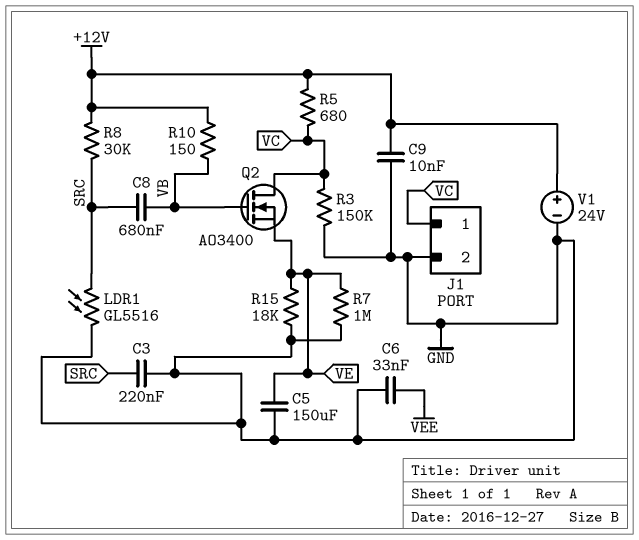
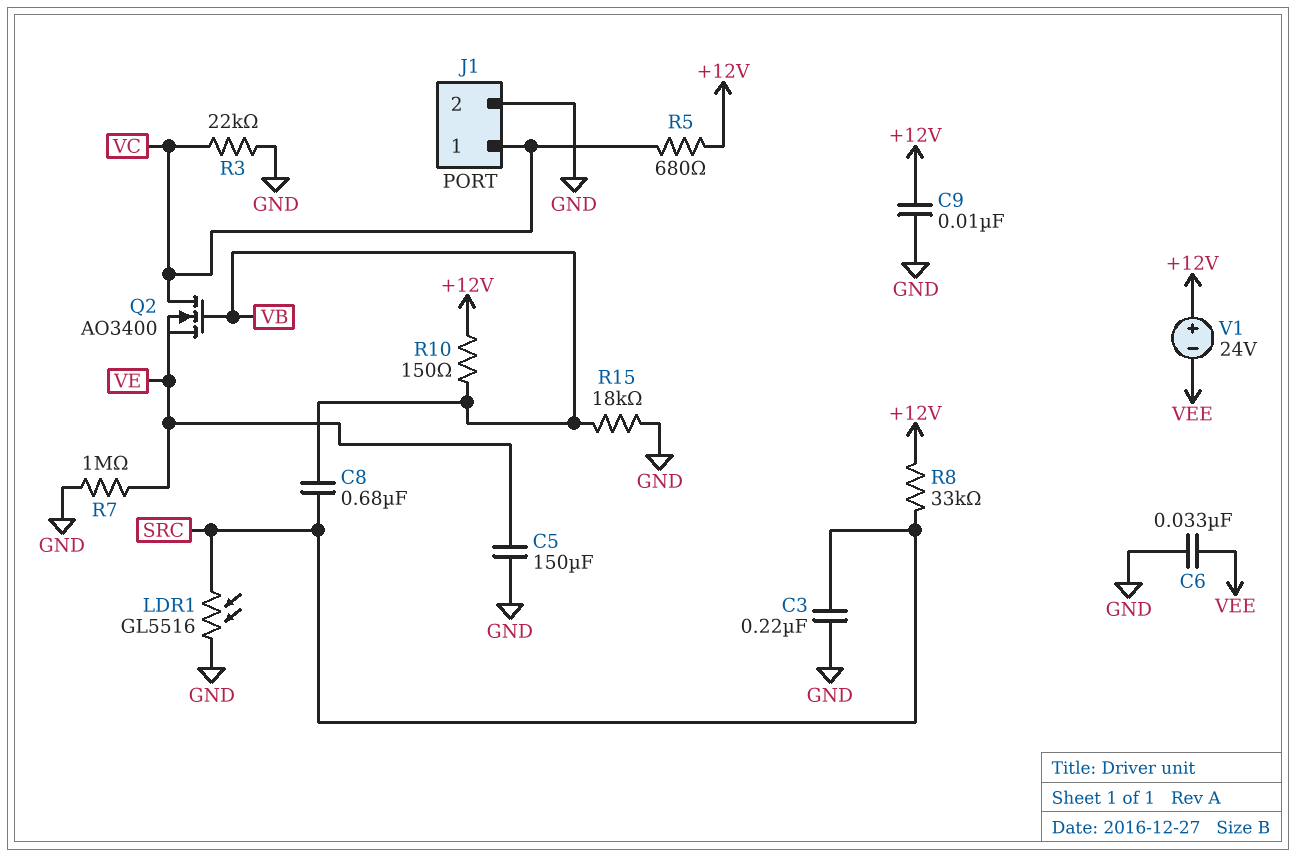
R3: 150k (GND, VC) -> 22k (GND, VC)
R8: 30k (+12V, SRC) -> 33k (+12V, SRC)
R15: 18k (GND, VE) -> 18k (GND, VB)
V1: 24V (plus +12V, minus GND) -> 24V (plus +12V, minus VEE)

